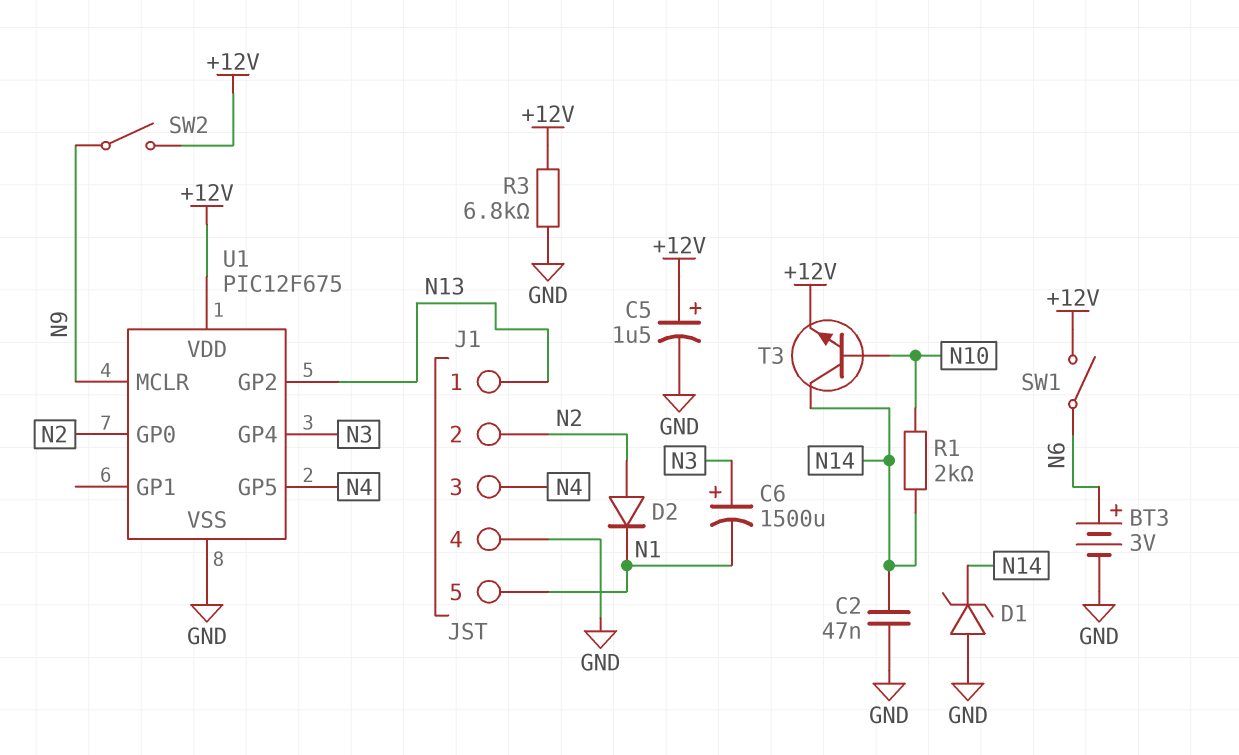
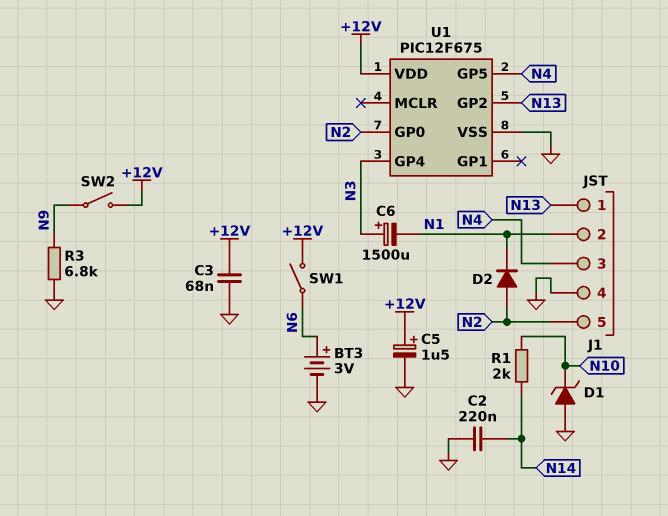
C2: 47nF (GND, N14) -> 220nF (GND, N14)
C3: none -> 68nF (+12V, GND)
D1: zener (A GND, K N14) -> zener (A GND, K N10)
J1 pin 2: N2 -> N1
J1 pin 5: N1 -> N2
R3: 6.8k (+12V, GND) -> 6.8k (GND, N9)
T3: NPN (B N10, C N14, E +12V) -> none
U1 pin MCLR: N9 -> none

